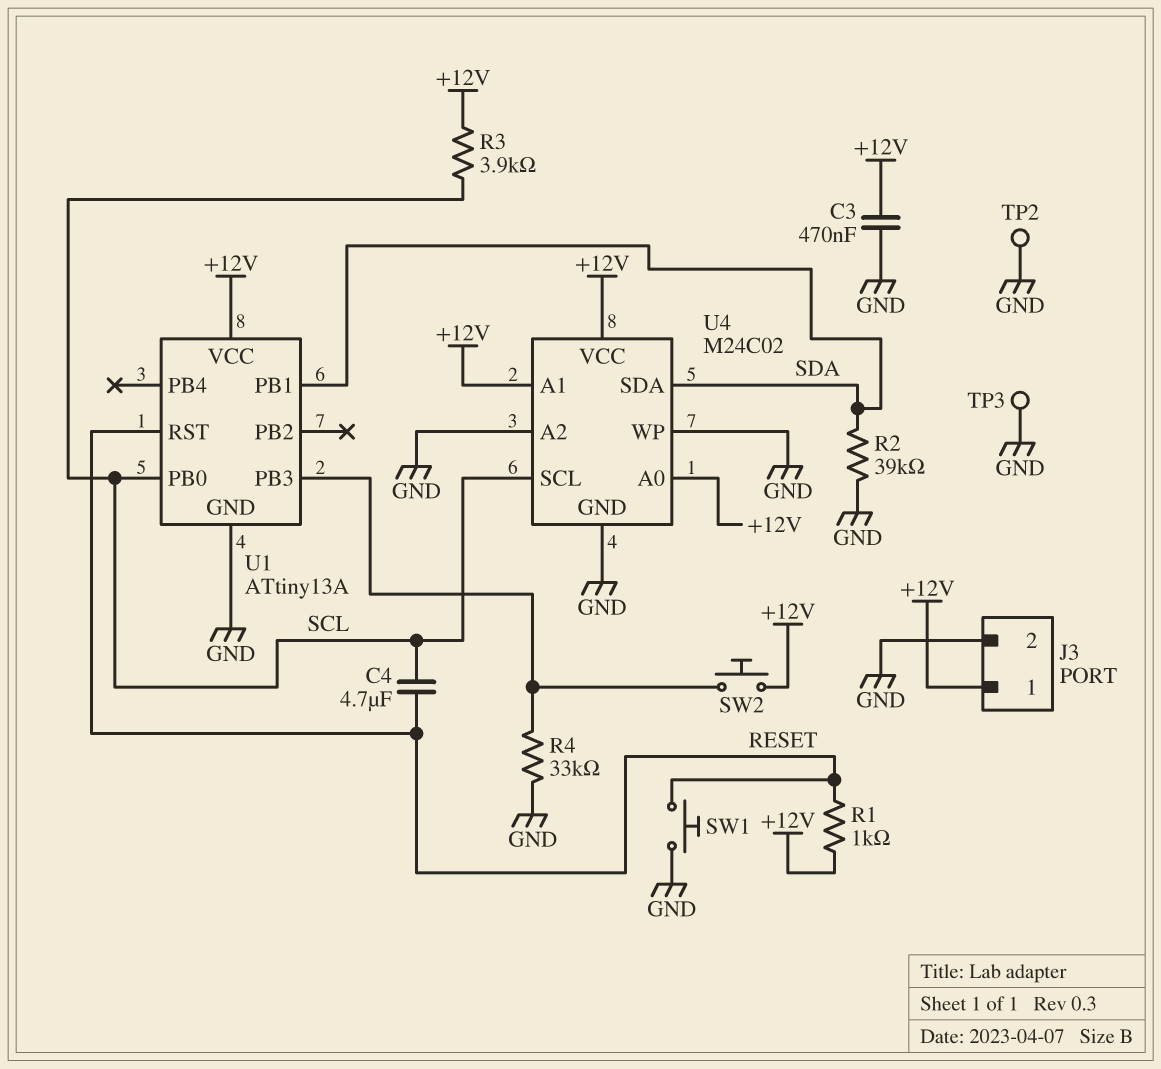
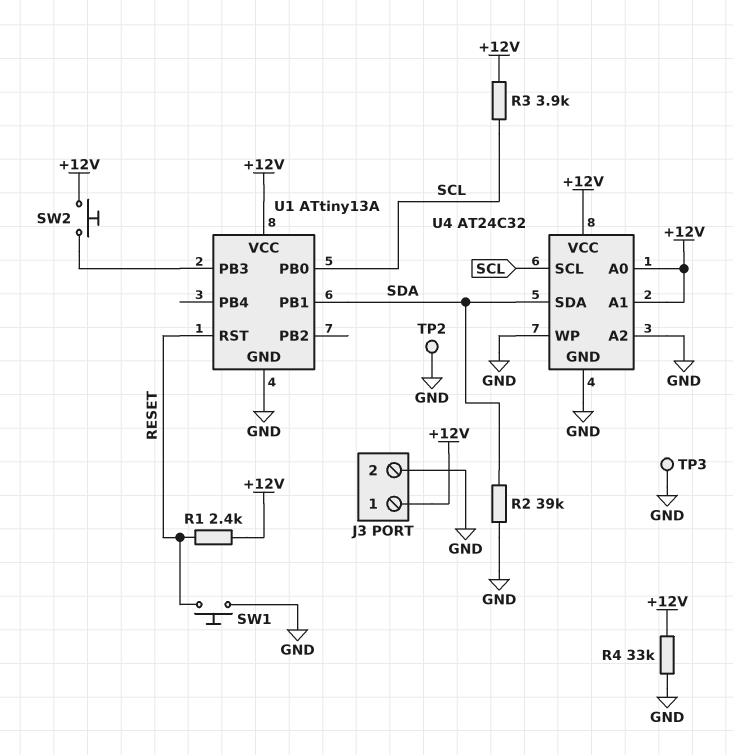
C3: 470nF (+12V, GND) -> none
C4: 4.7uF (RESET, SCL) -> none
R1: 1k (+12V, RESET) -> 2.4k (+12V, RESET)
R4: 33k (GND, U1/PB3) -> 33k (+12V, GND)
U4: M24C02 -> AT24C32

